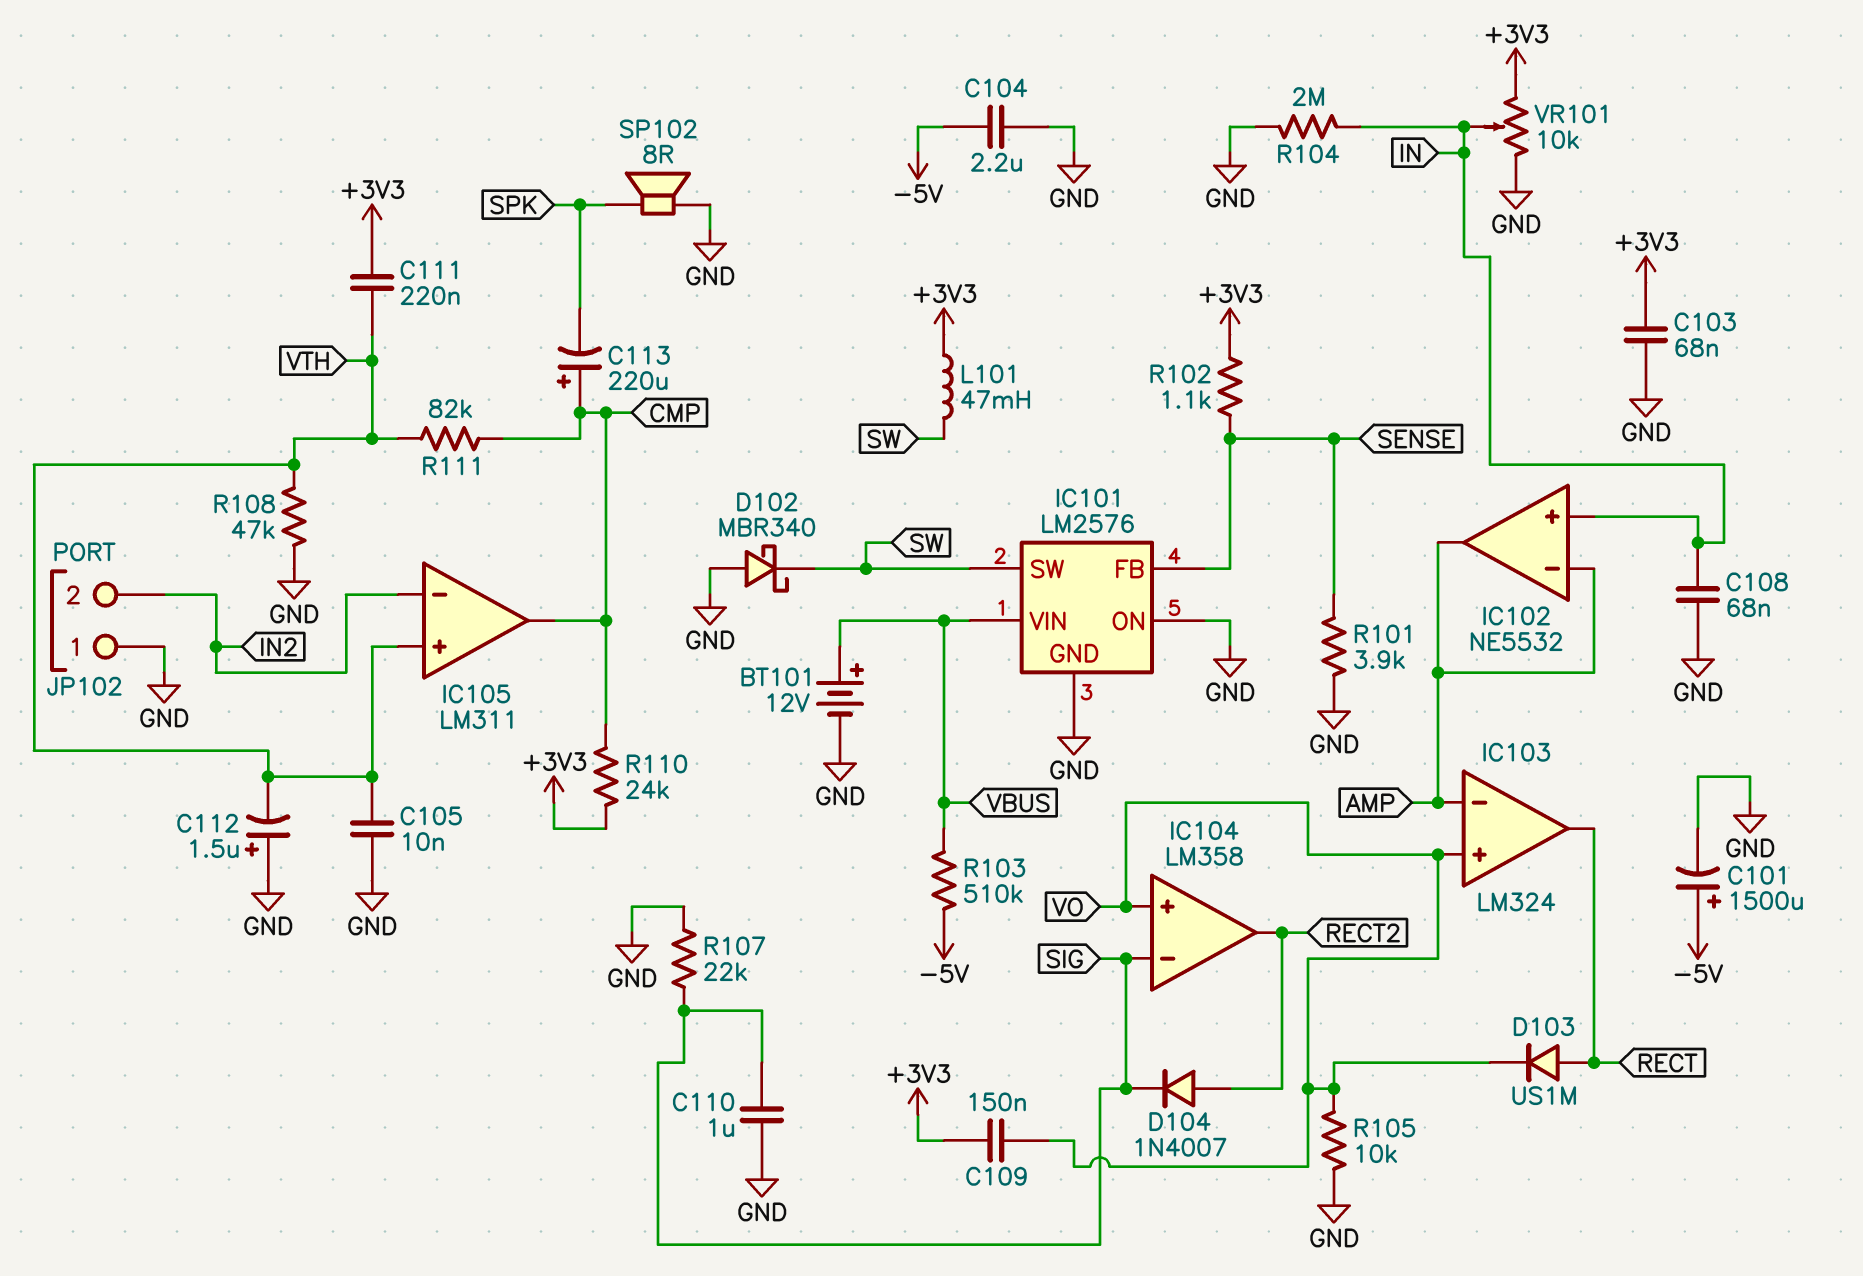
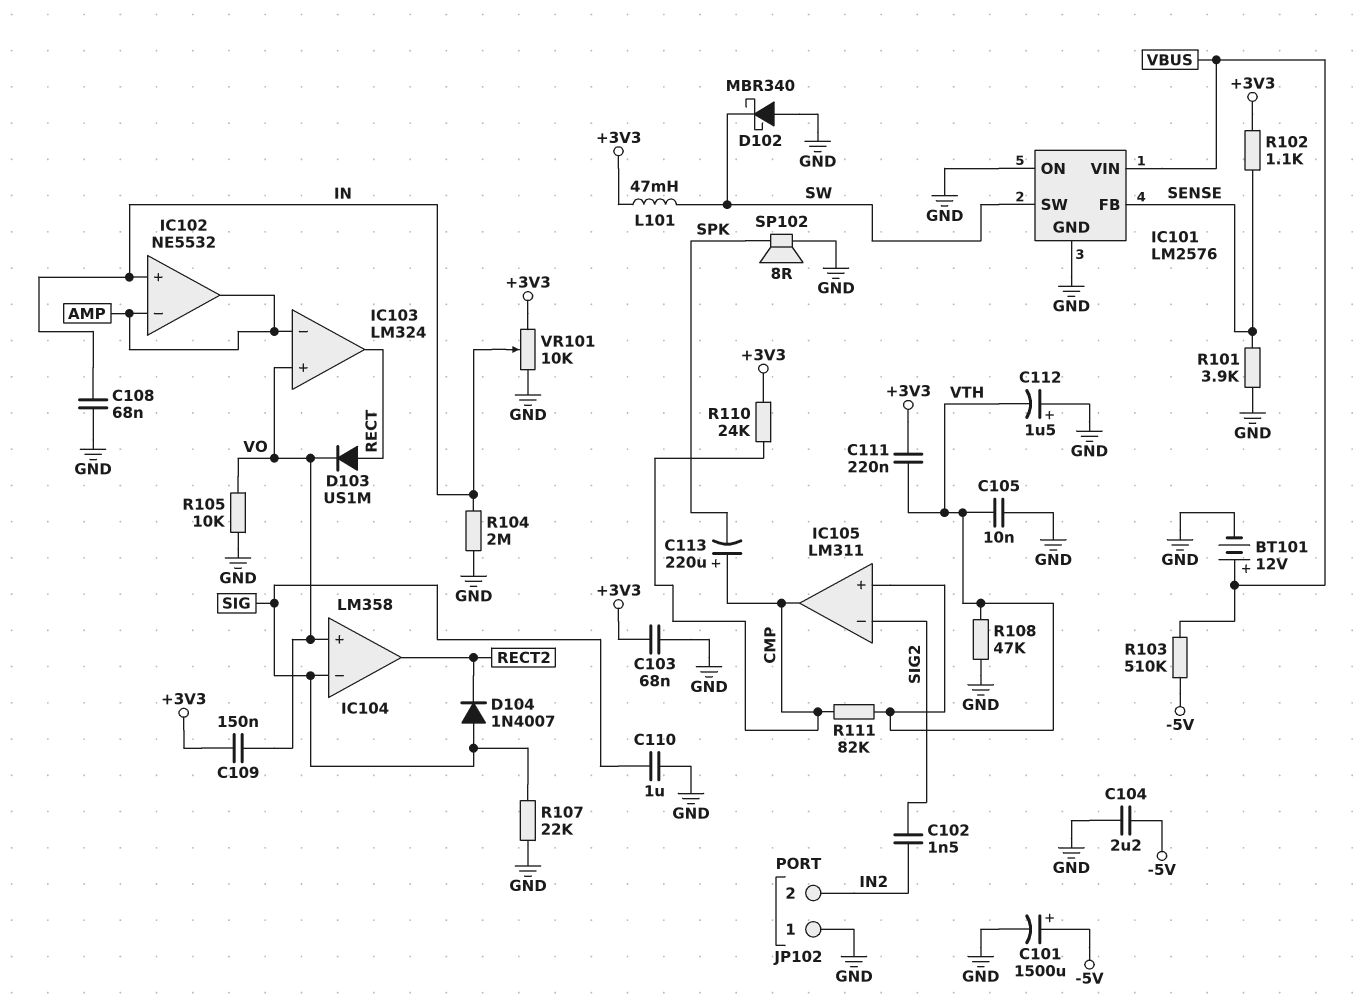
C102: none -> 1.5nF (IN2, SIG2)
D104: diode 1N4007 (A RECT2, K SIG) -> diode 1N4007 (A SIG, K RECT2)
IC105 pin in-: IN2 -> SIG2

